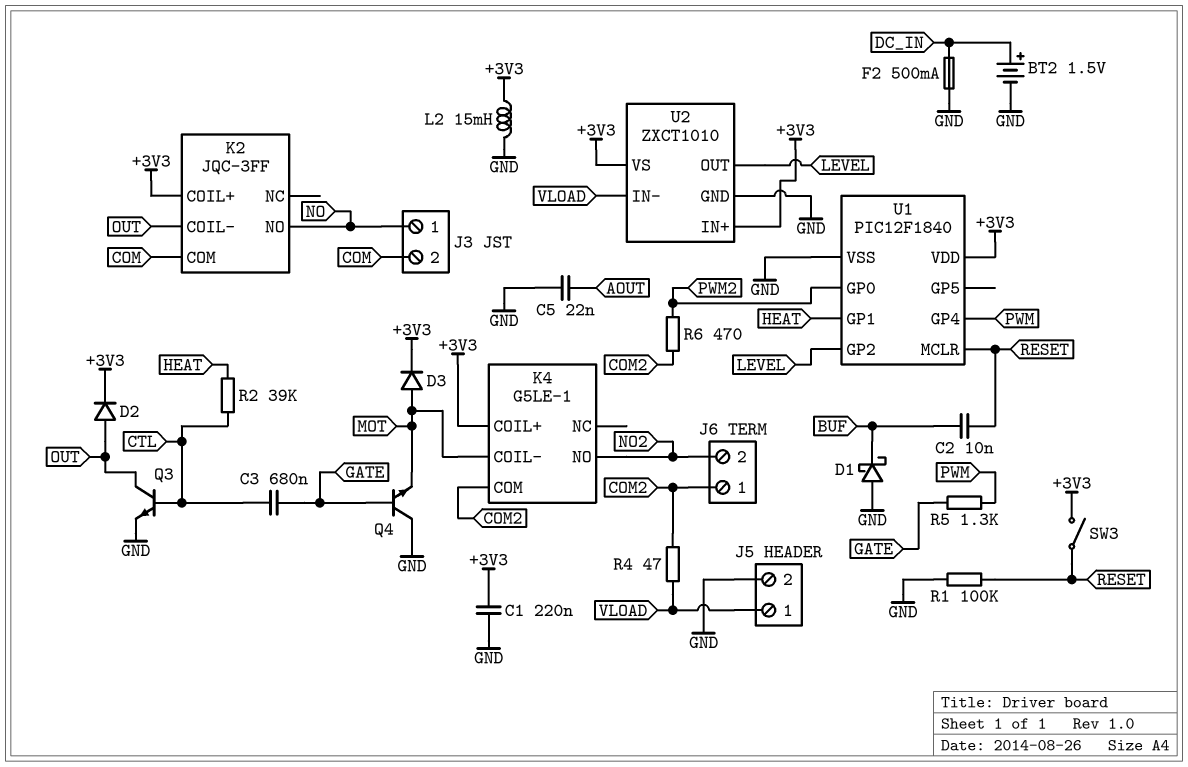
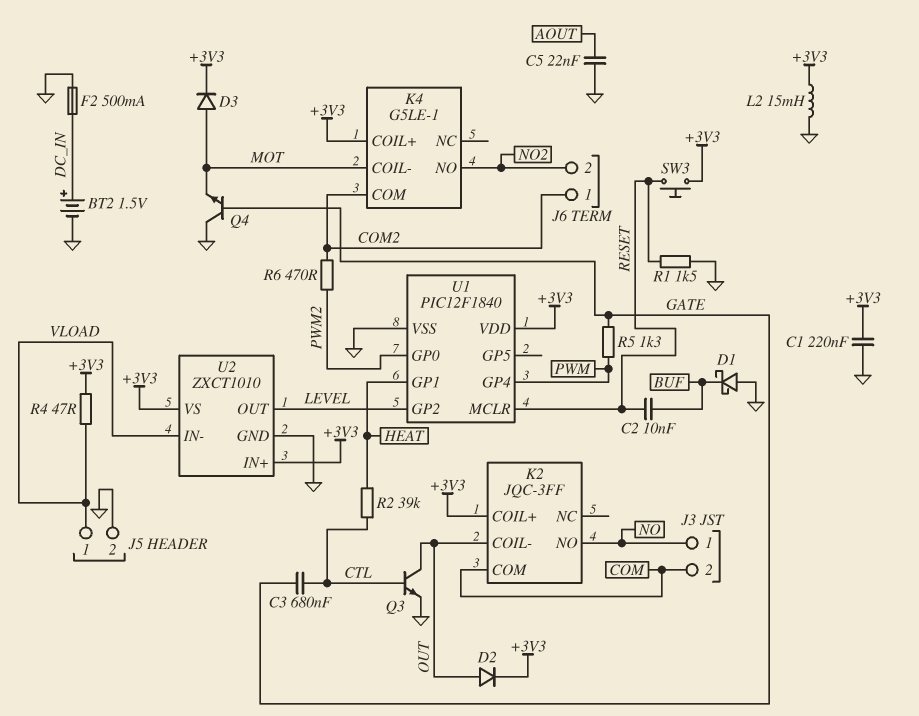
R1: 100k (GND, RESET) -> 1.5k (GND, RESET)
R4: 47 (COM2, VLOAD) -> 47 (+3V3, VLOAD)
SW3: switch (+3V3, RESET) -> button (+3V3, RESET)

